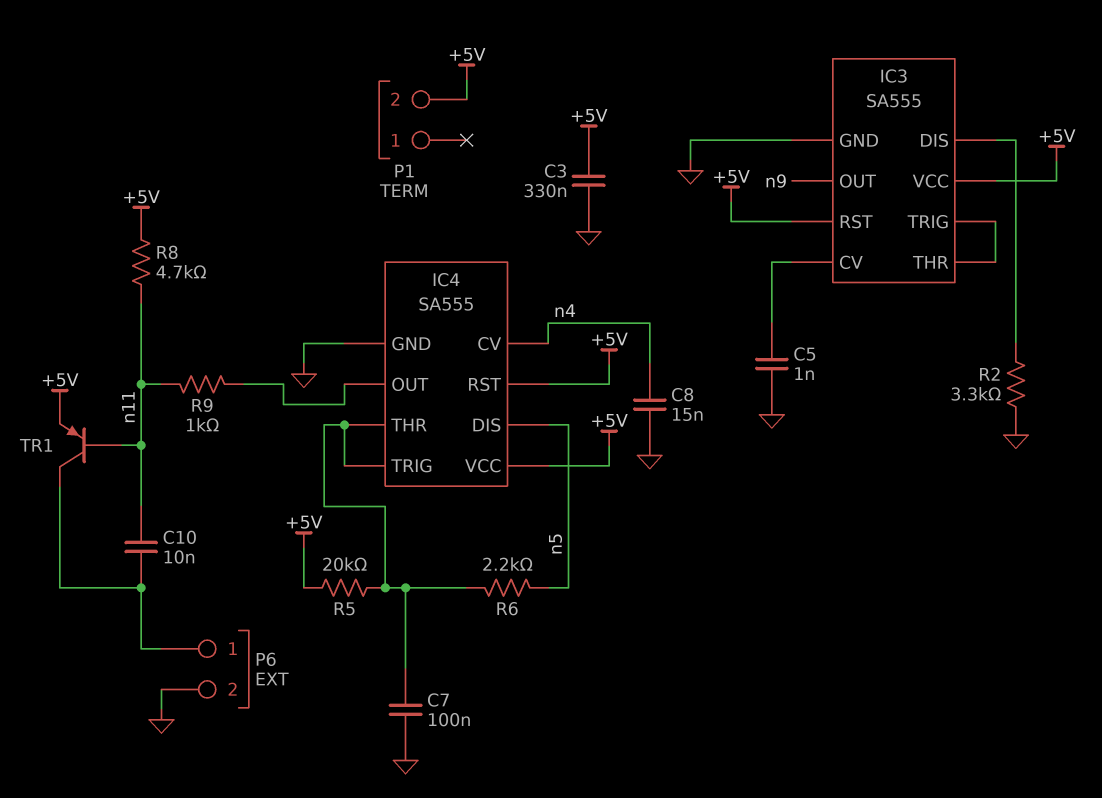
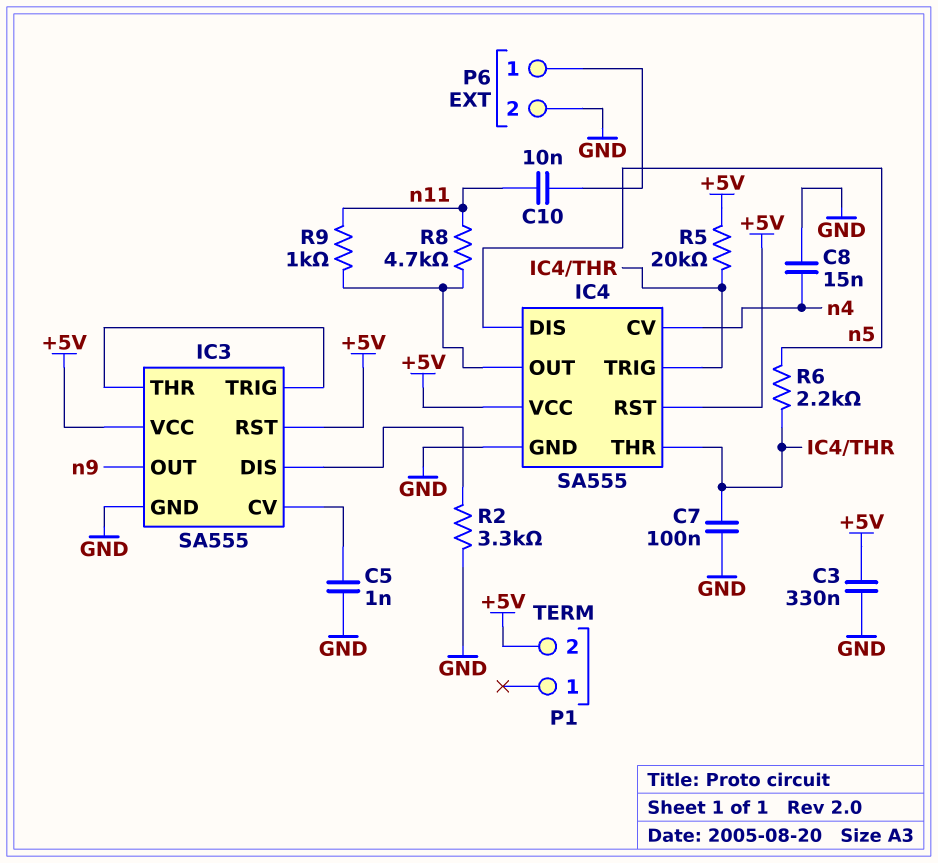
R8: 4.7k (+5V, n11) -> 4.7k (IC4/OUT, n11)
TR1: PNP (B n11, C P6/1, E +5V) -> none

